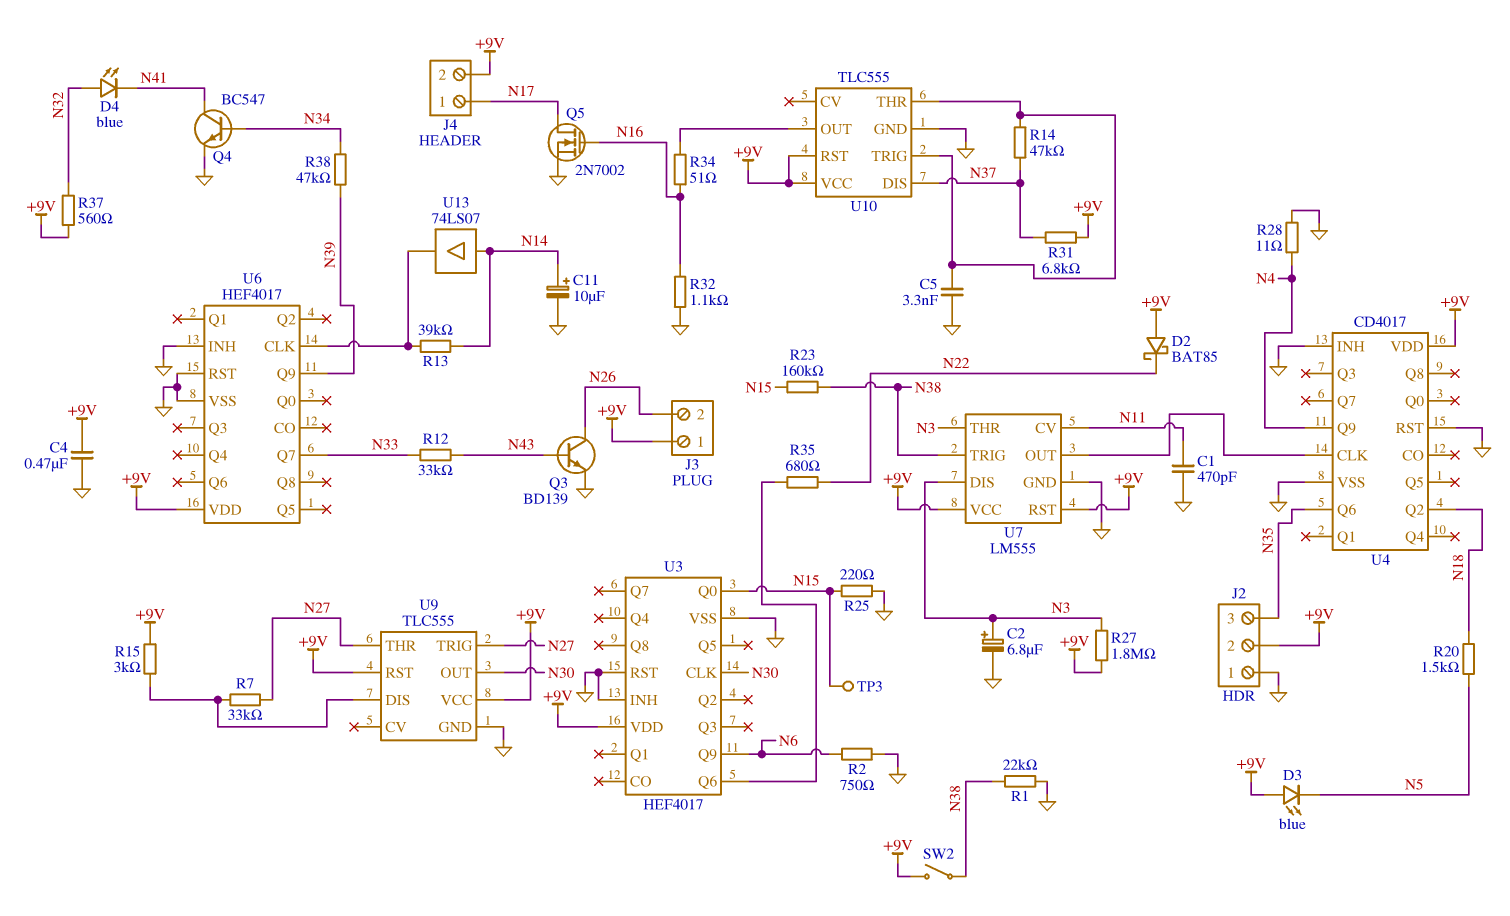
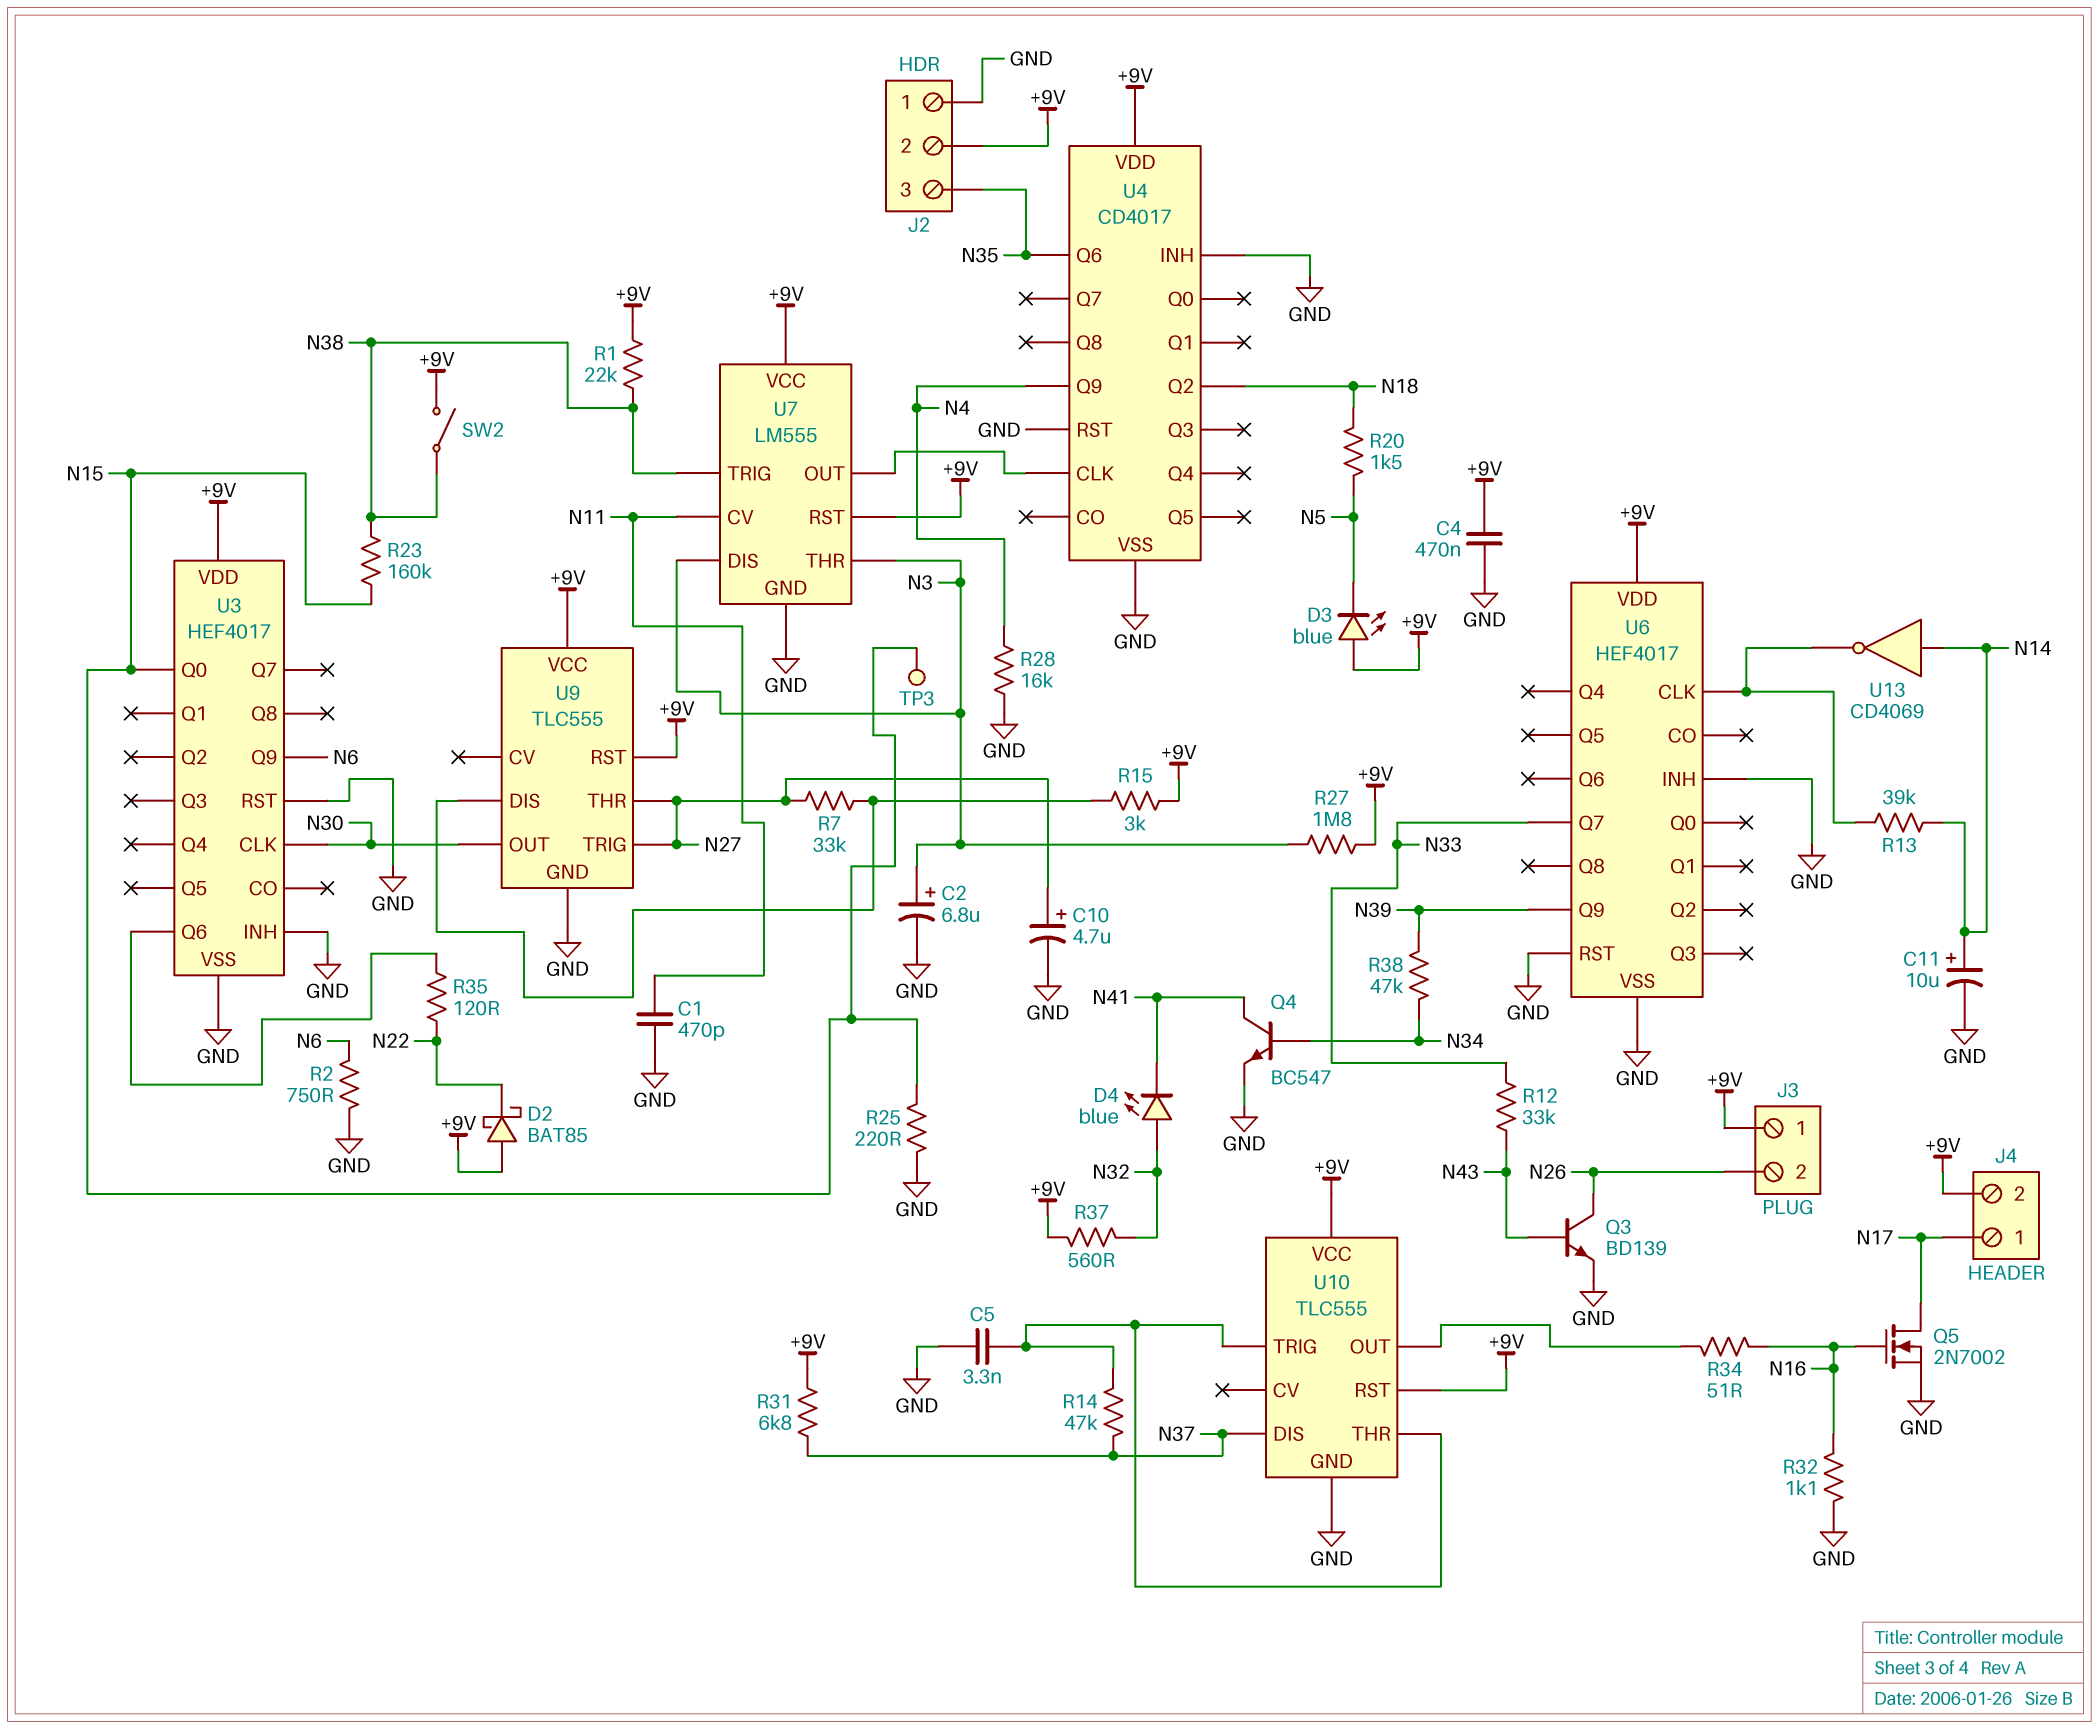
C10: none -> 4.7uF (plus N27, minus GND)
R1: 22k (GND, N38) -> 22k (+9V, N38)
R28: 11 (GND, N4) -> 16k (GND, N4)
R35: 680 (N22, U3/Q6) -> 120 (N22, U3/Q6)
U13: buffer 74LS07 (in N14, out U6/CLK) -> NOT CD4069 (in N14, out U6/CLK)

